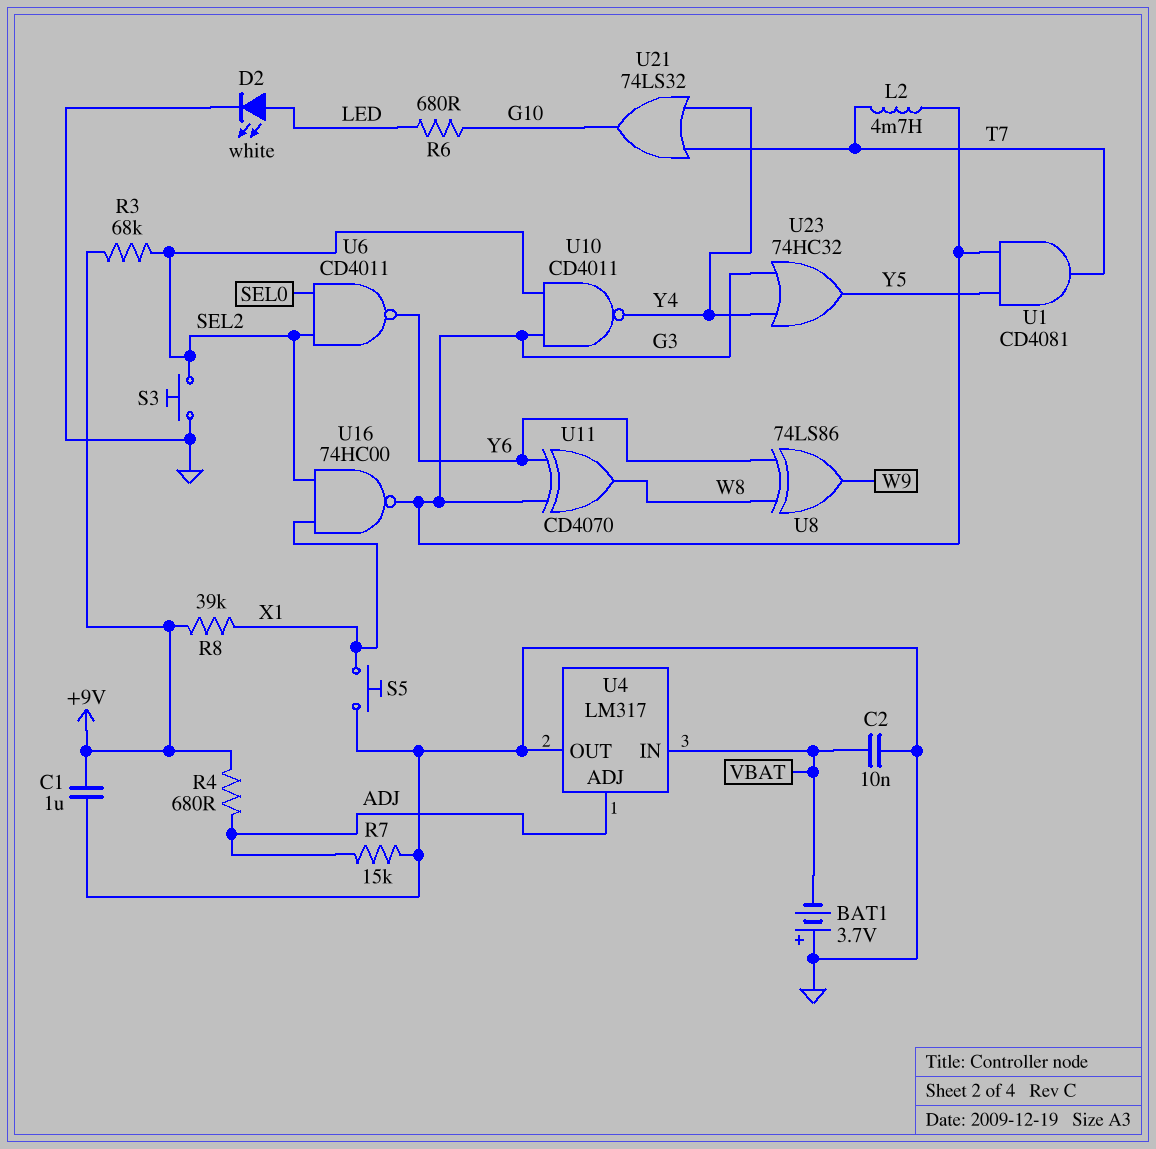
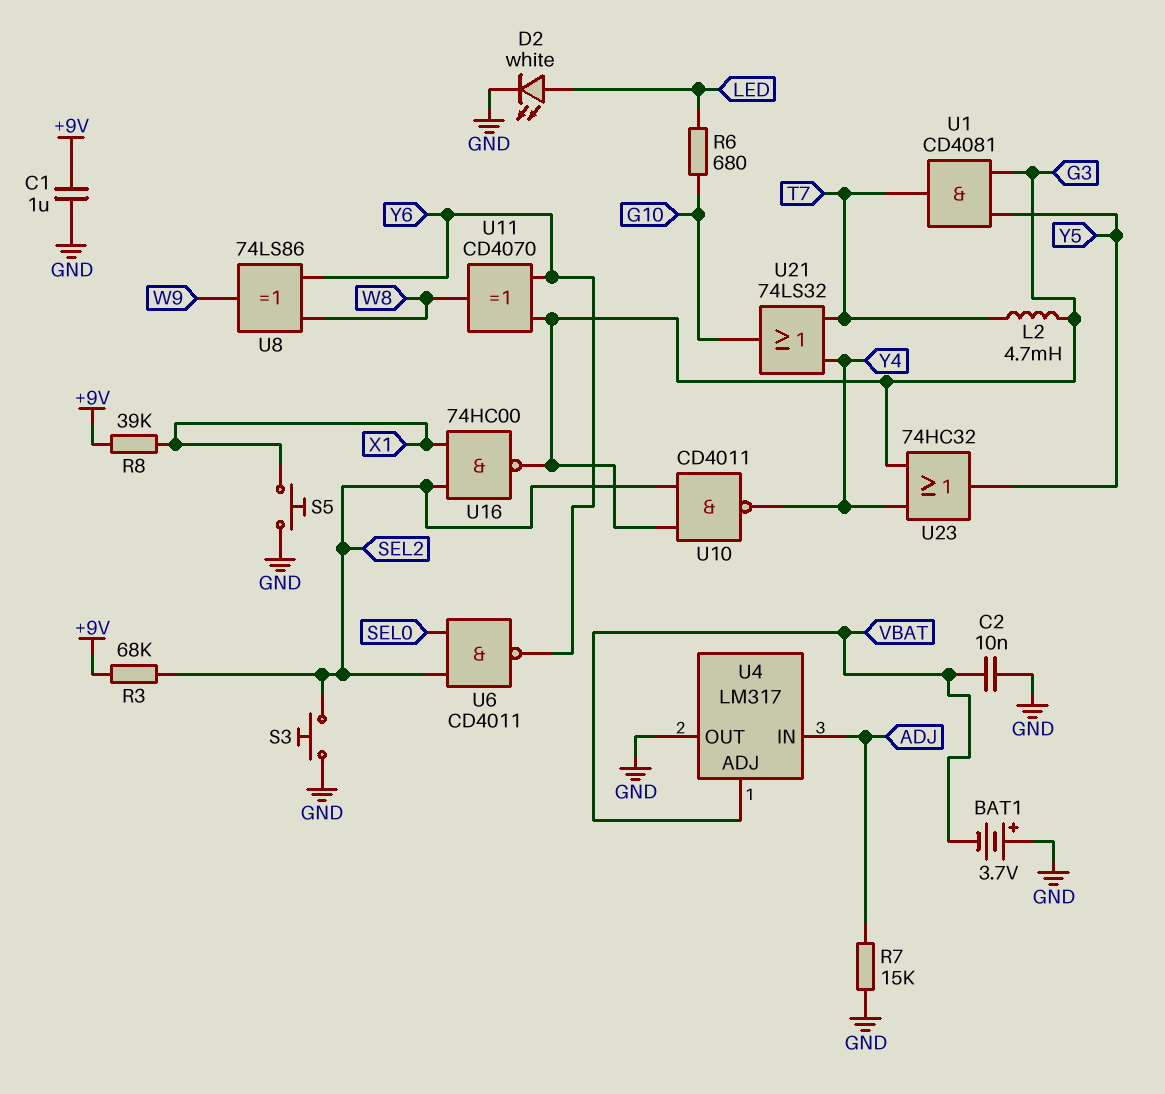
R4: 680 (+9V, ADJ) -> none
U4 pin ADJ: ADJ -> VBAT
U4 pin IN: VBAT -> ADJ

